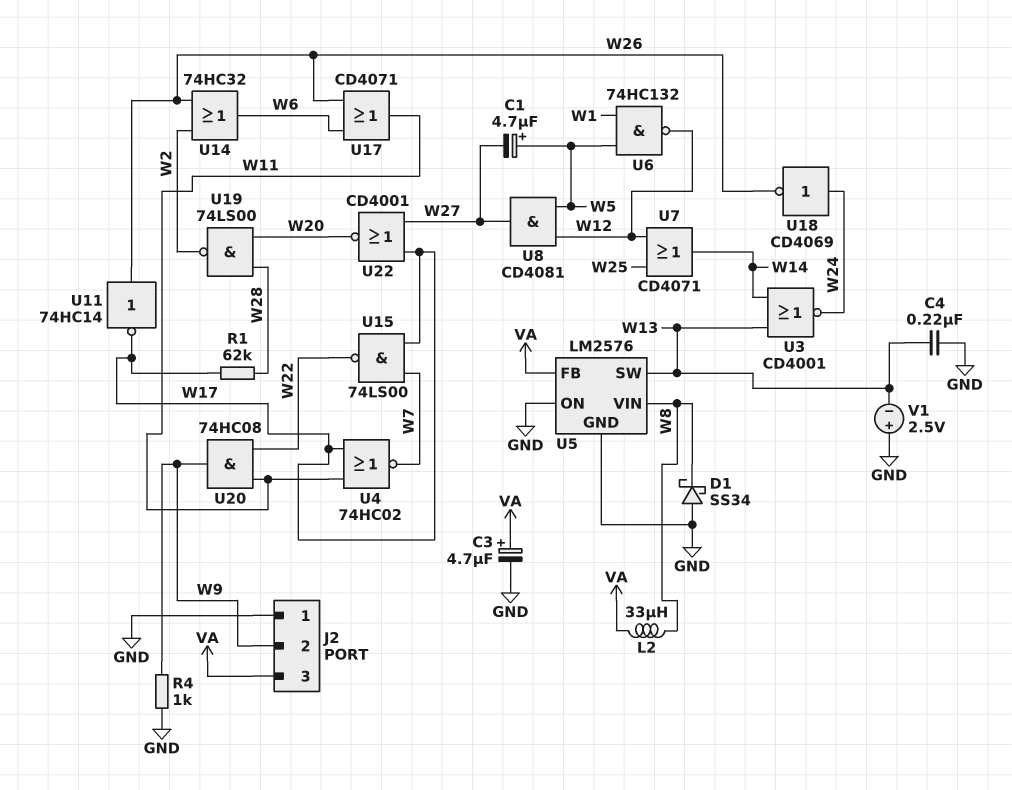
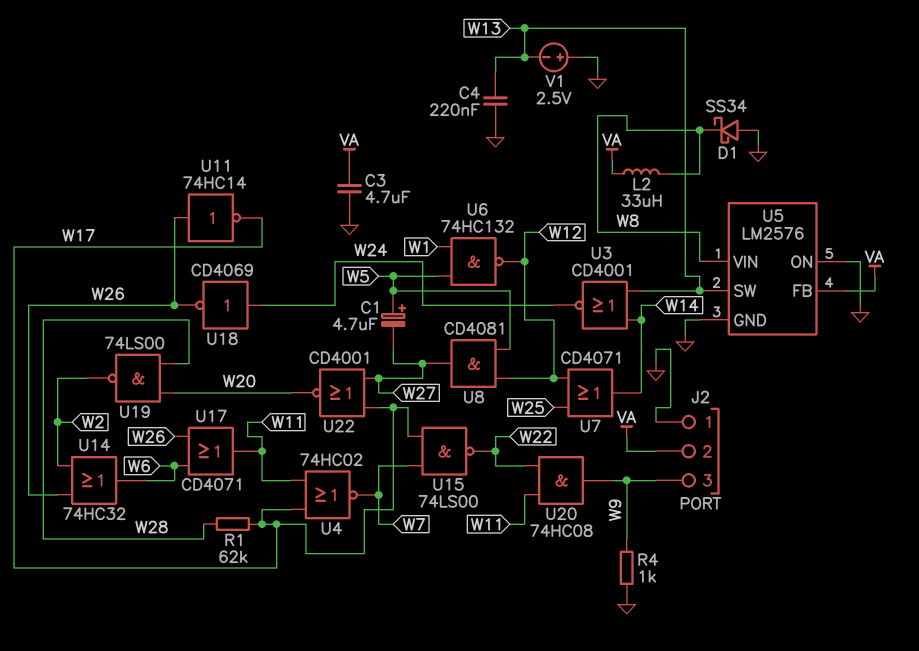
C3: 4.7uF (plus VA, minus GND) -> 4.7uF (GND, VA)
J2 pin 2: W9 -> VA
J2 pin 3: VA -> W9

